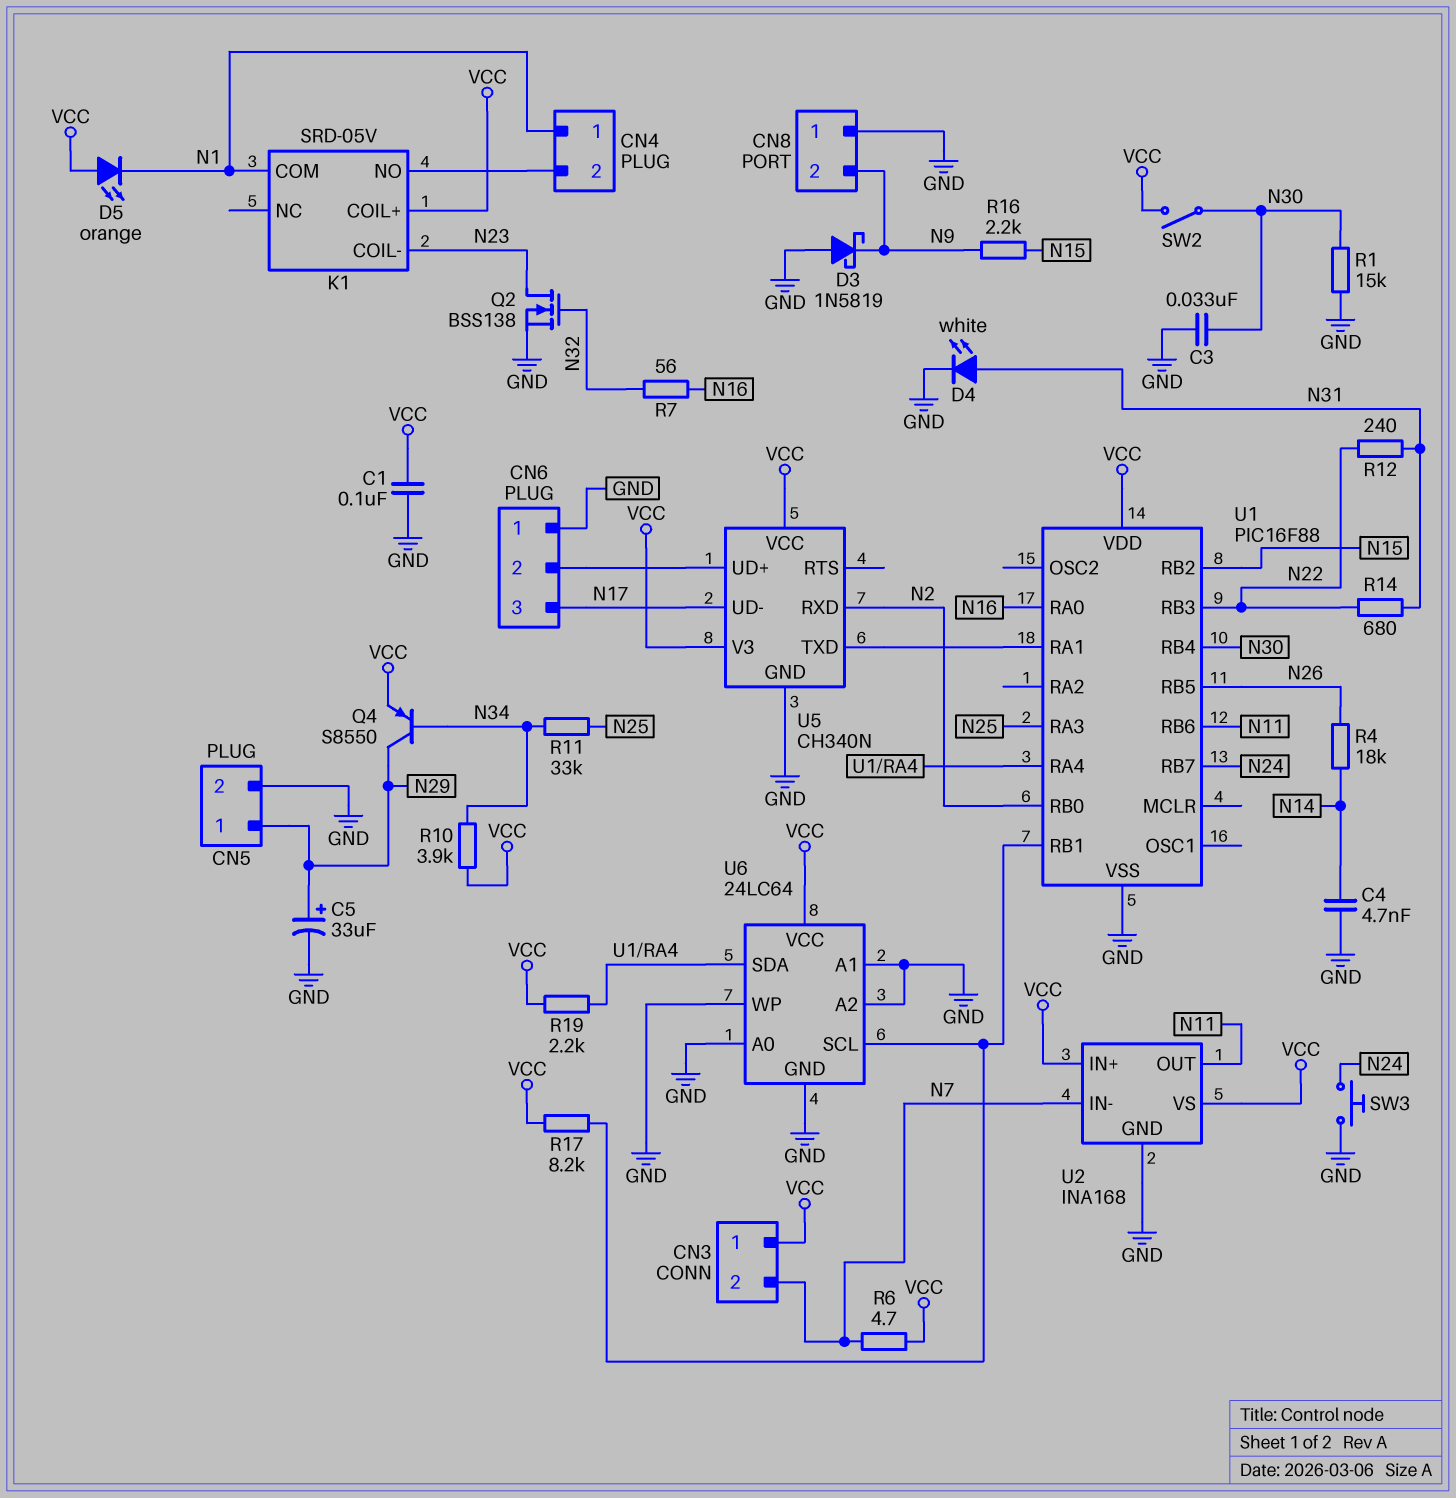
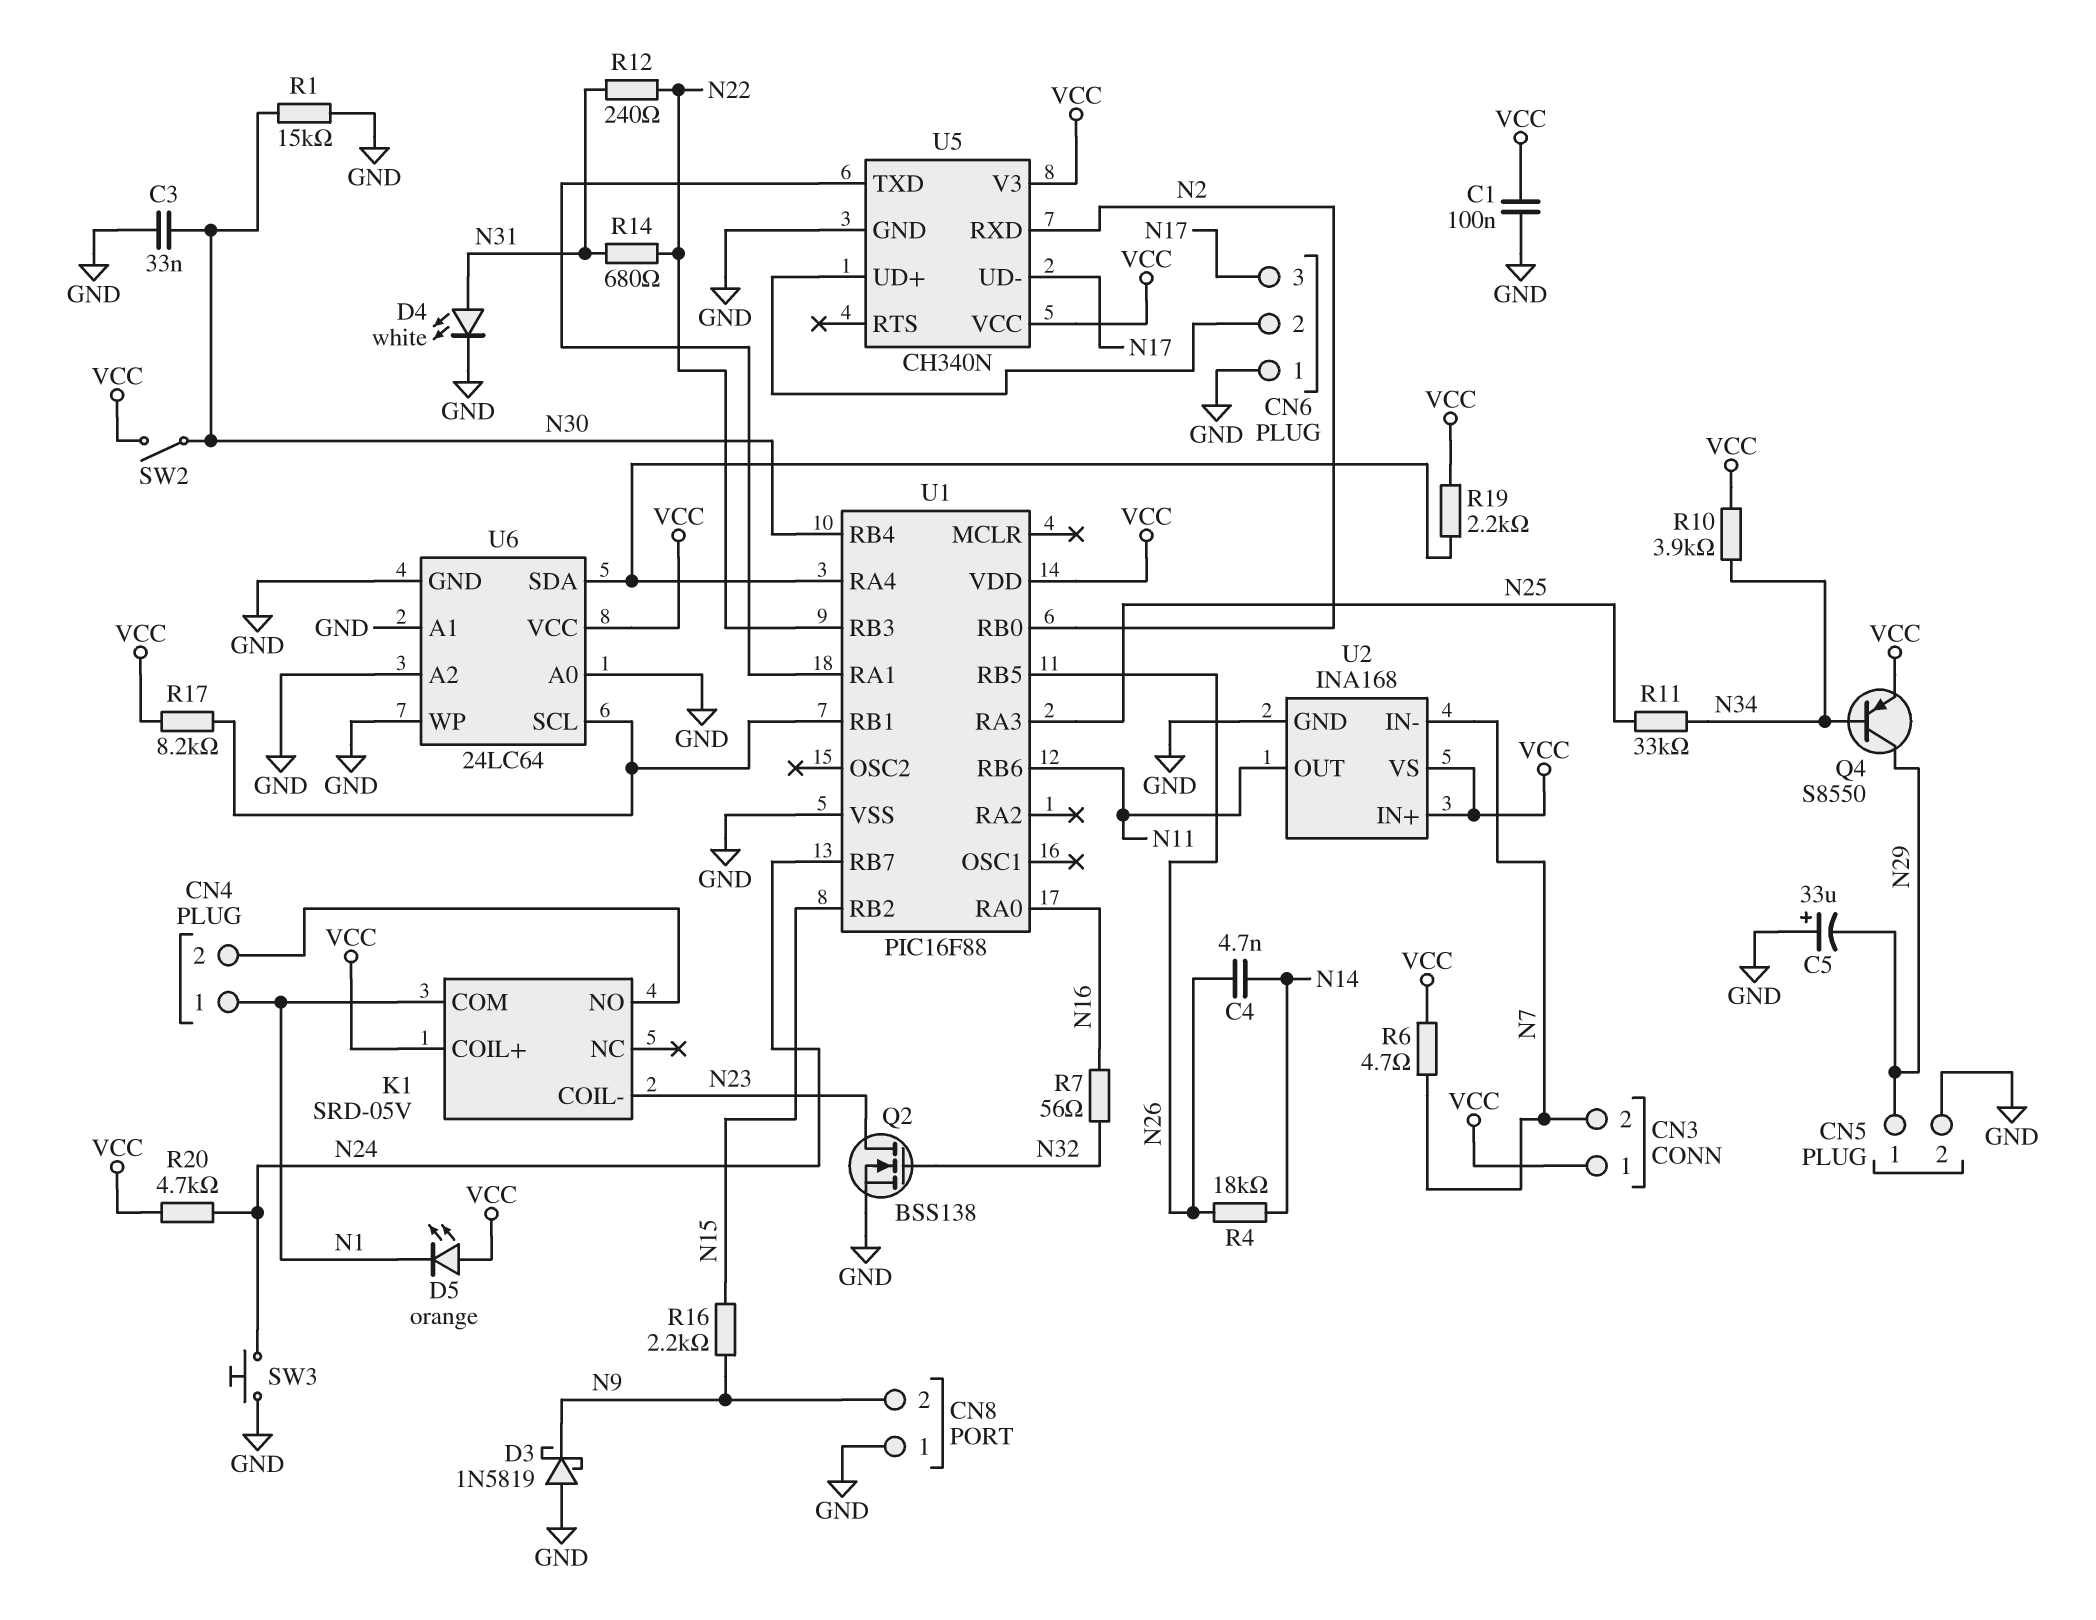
C4: 4.7nF (GND, N14) -> 4.7nF (N14, N26)
C5: 33uF (plus N29, minus GND) -> 33uF (plus GND, minus N29)
R20: none -> 4.7k (N24, VCC)

